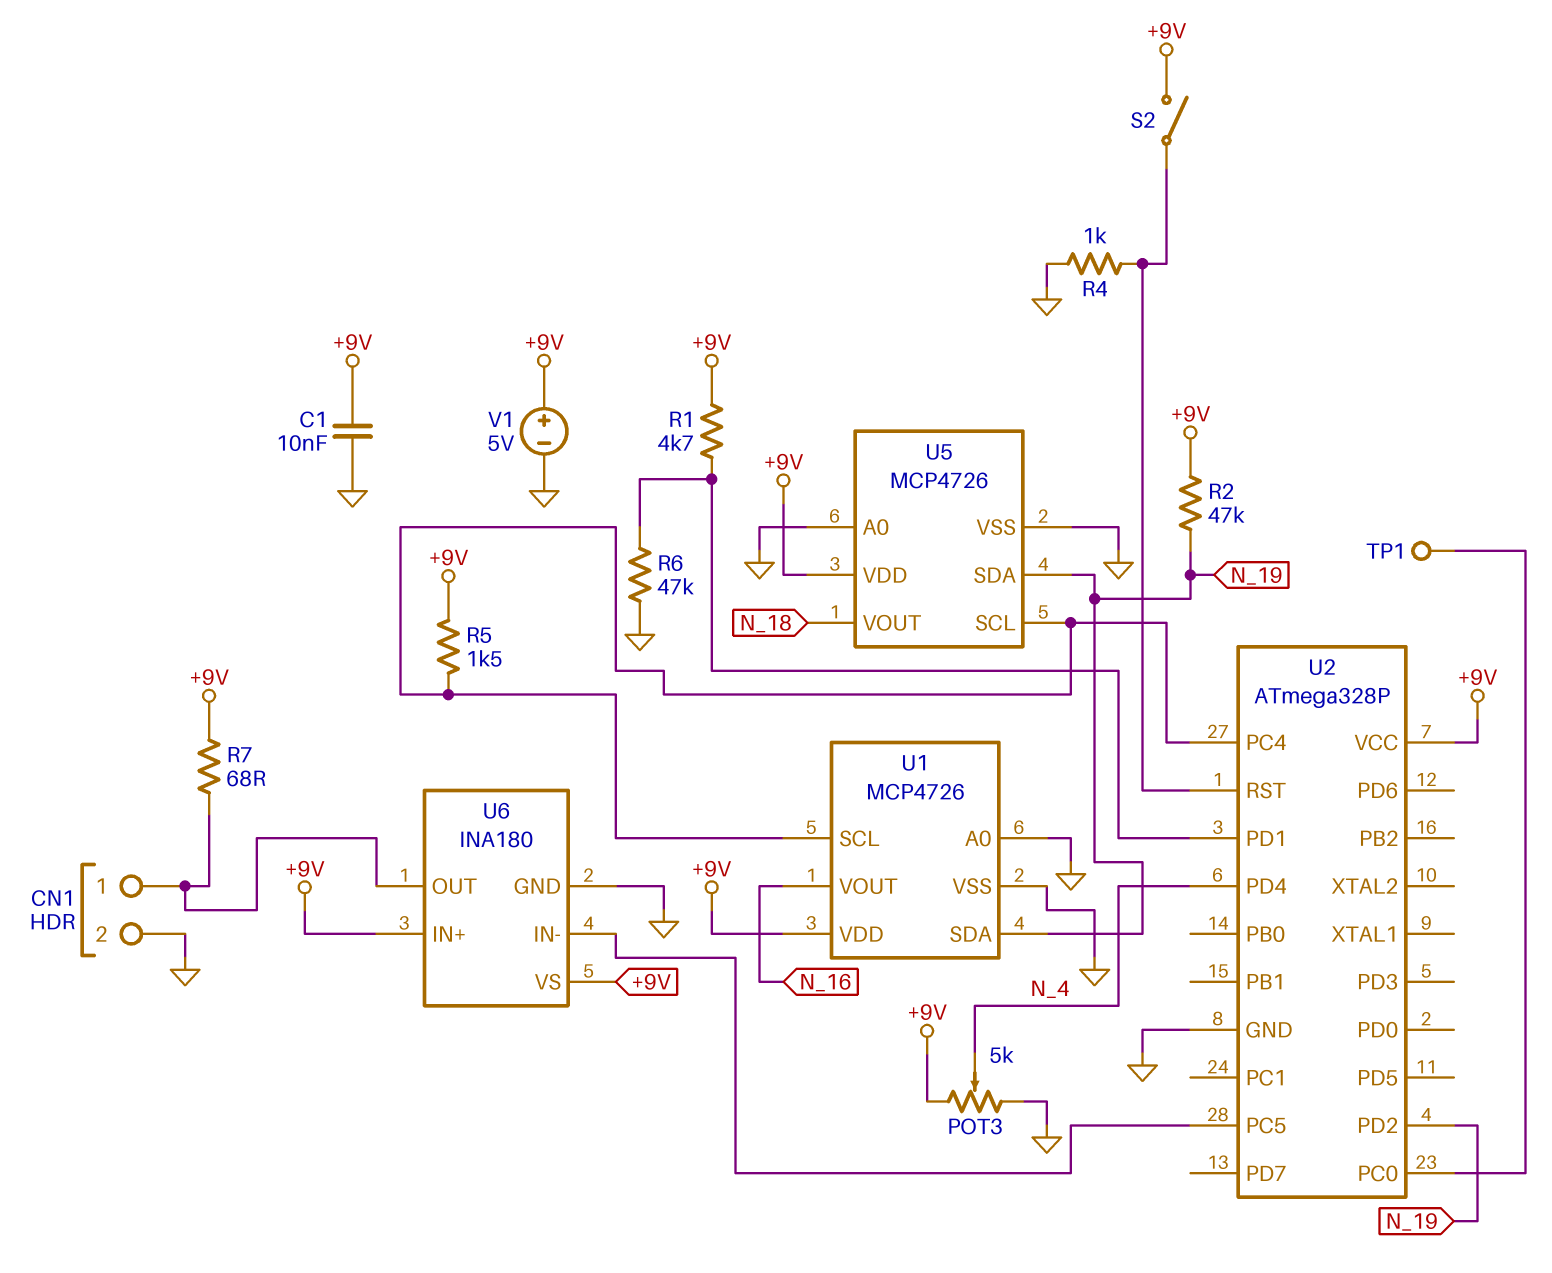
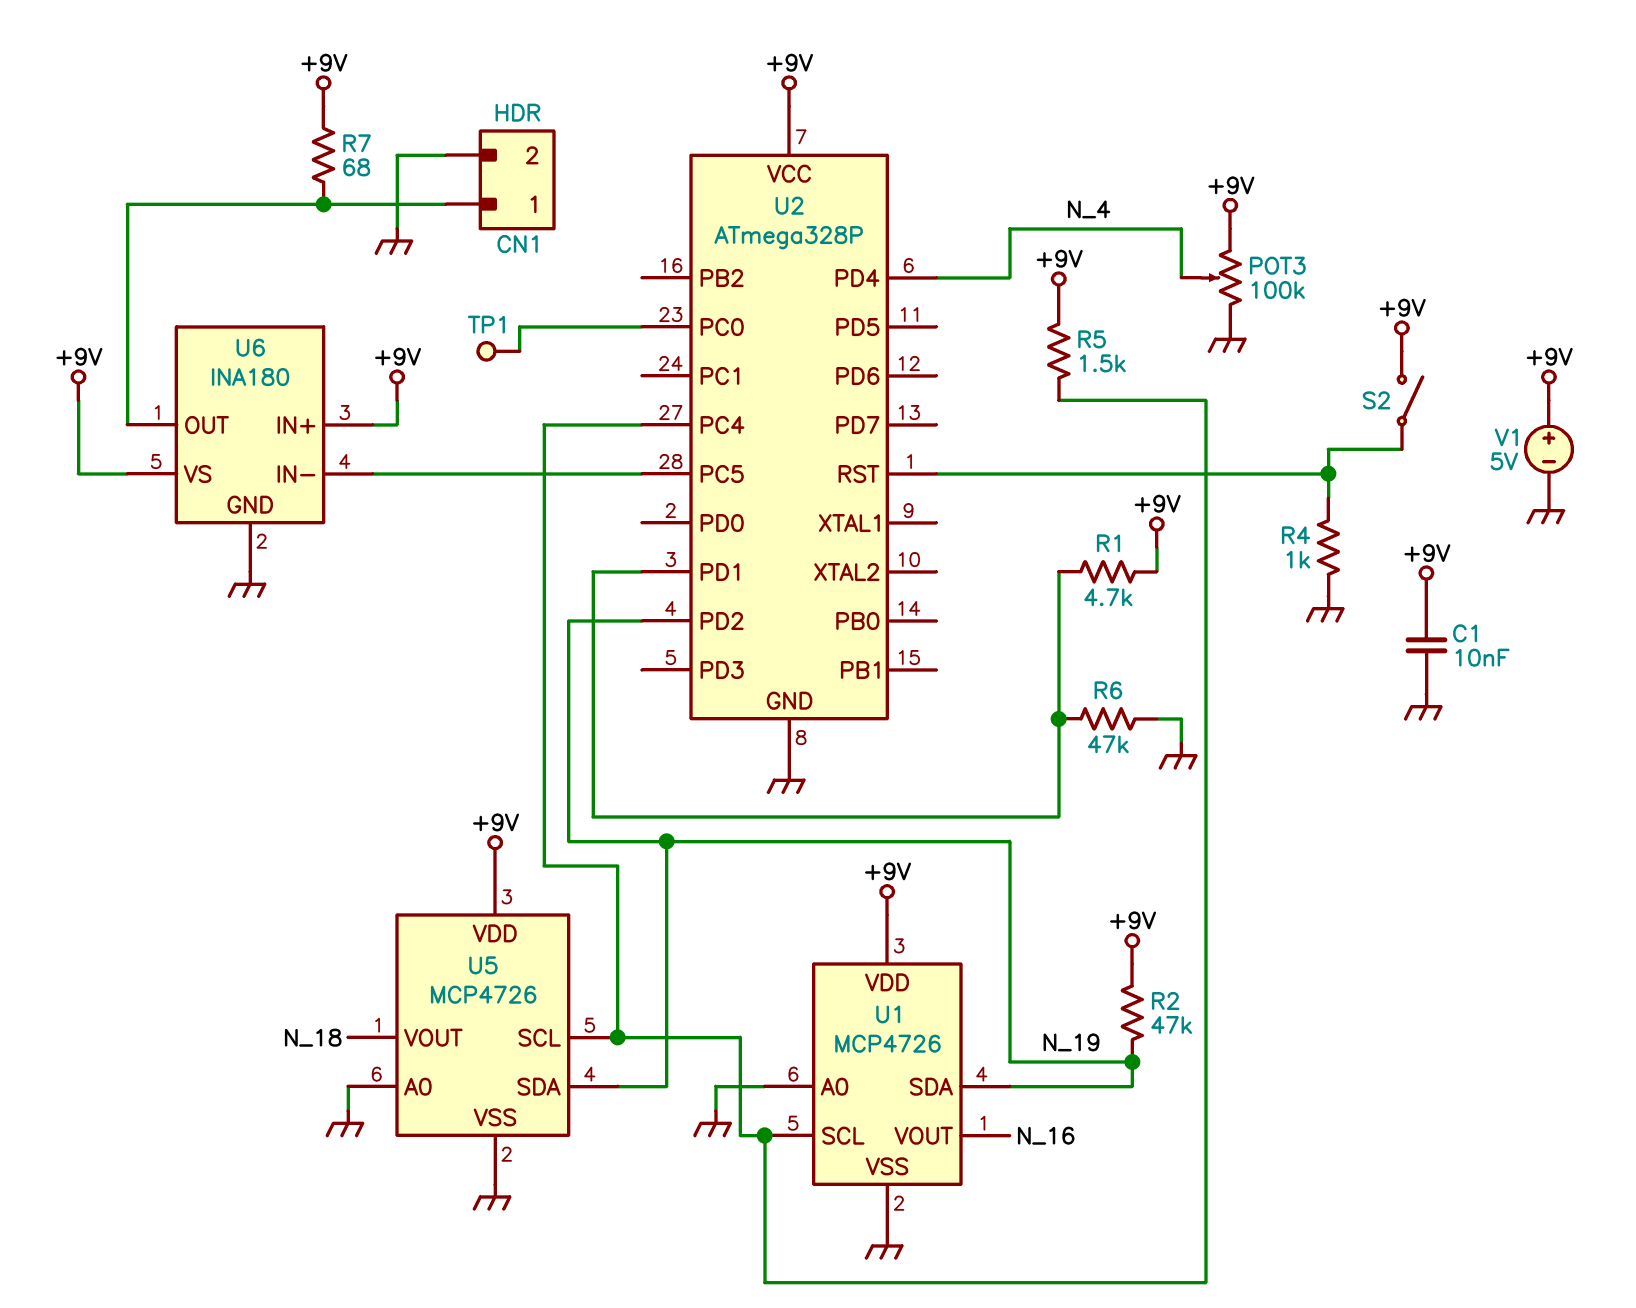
POT3: 5k (+9V, GND, wiper N_4) -> 100k (+9V, GND, wiper N_4)

